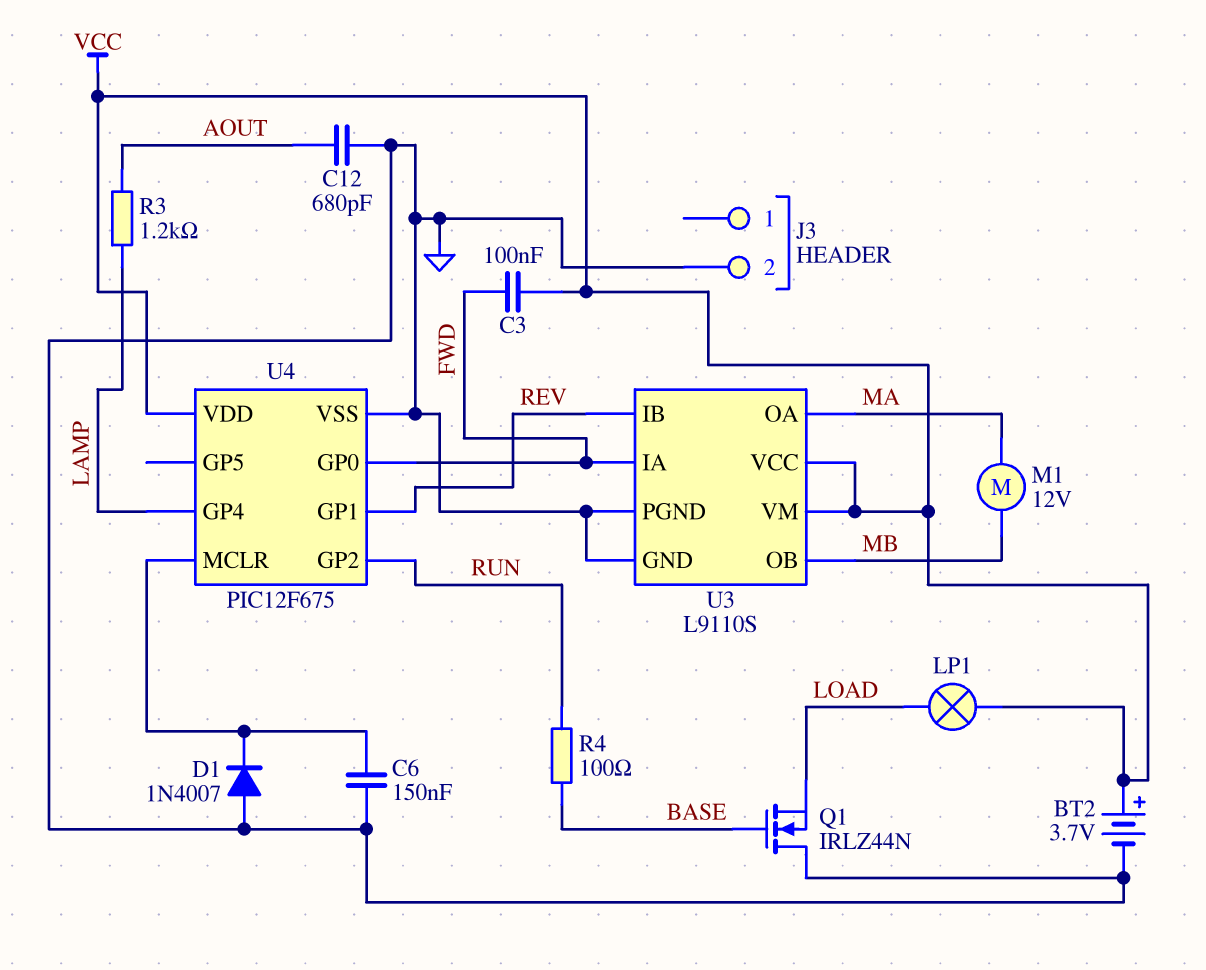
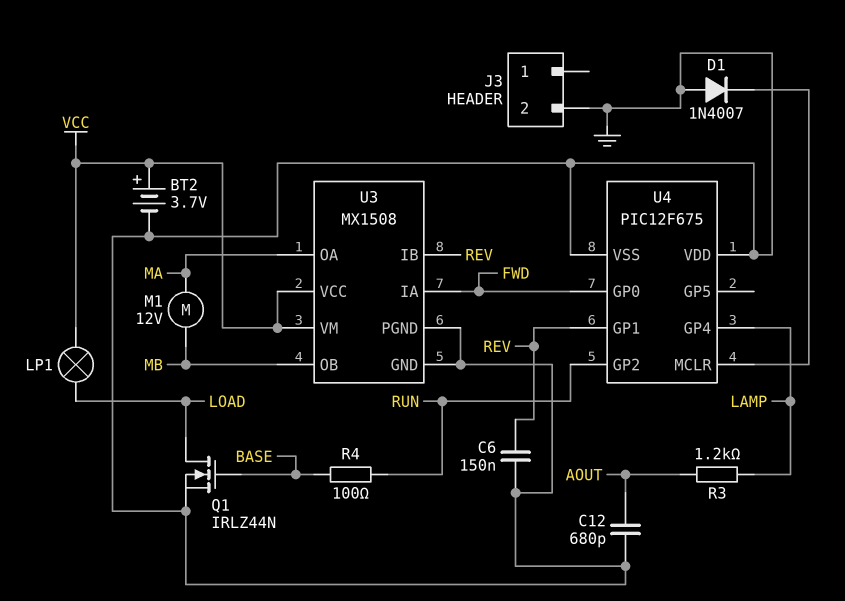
C3: 100nF (FWD, VCC) -> none
C6: 150nF (GND, U4/MCLR) -> 150nF (GND, REV)
Q1: NMOS IRLZ44N (G BASE, D GND, S LOAD) -> NMOS IRLZ44N (G BASE, D LOAD, S GND)
U3: L9110S -> MX1508
U4 pin VDD: VCC -> GND

